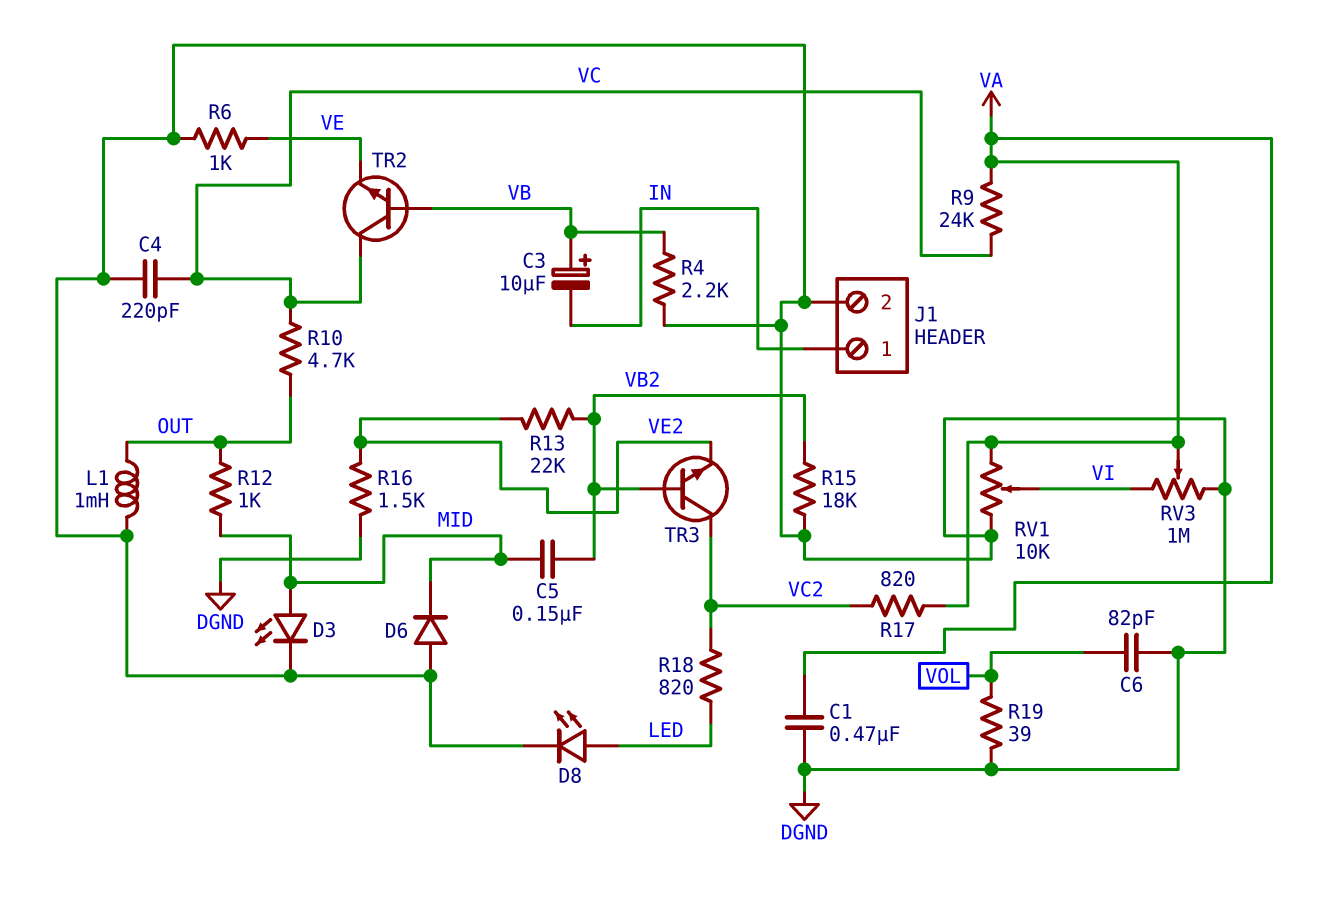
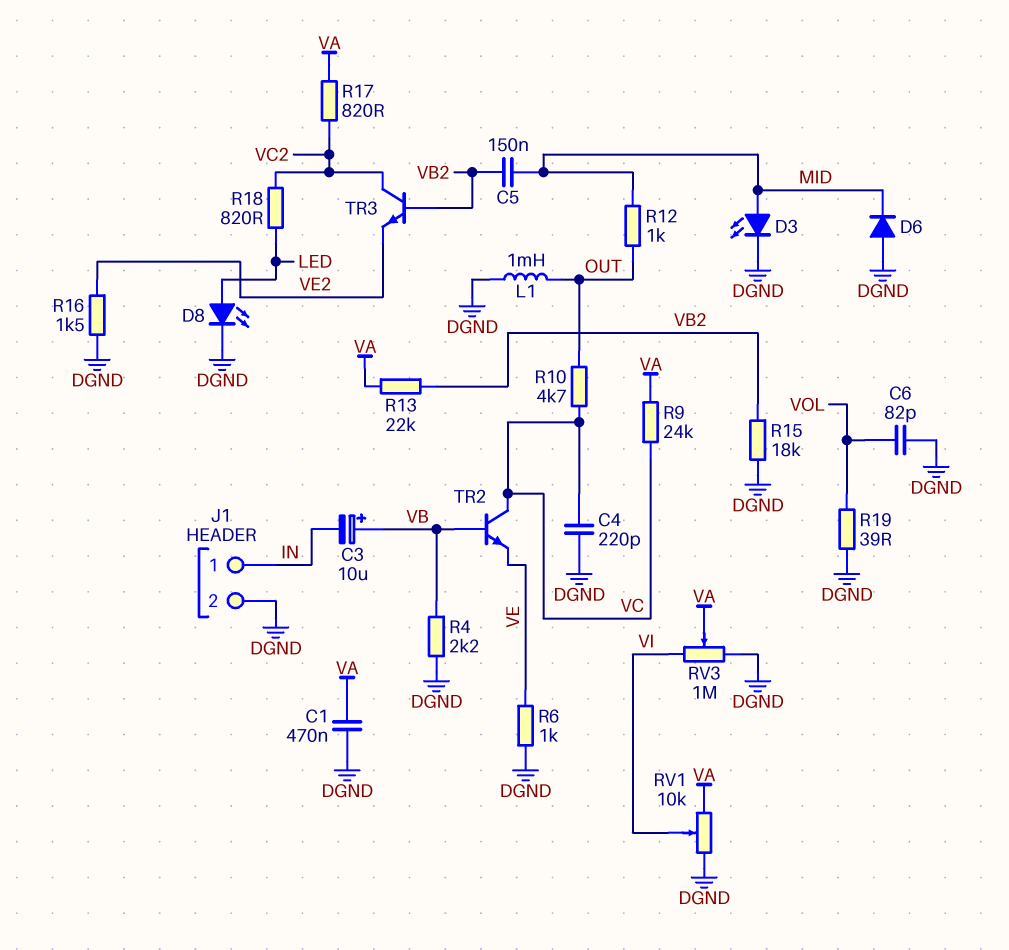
R13: 22k (VB2, VE2) -> 22k (VA, VB2)

